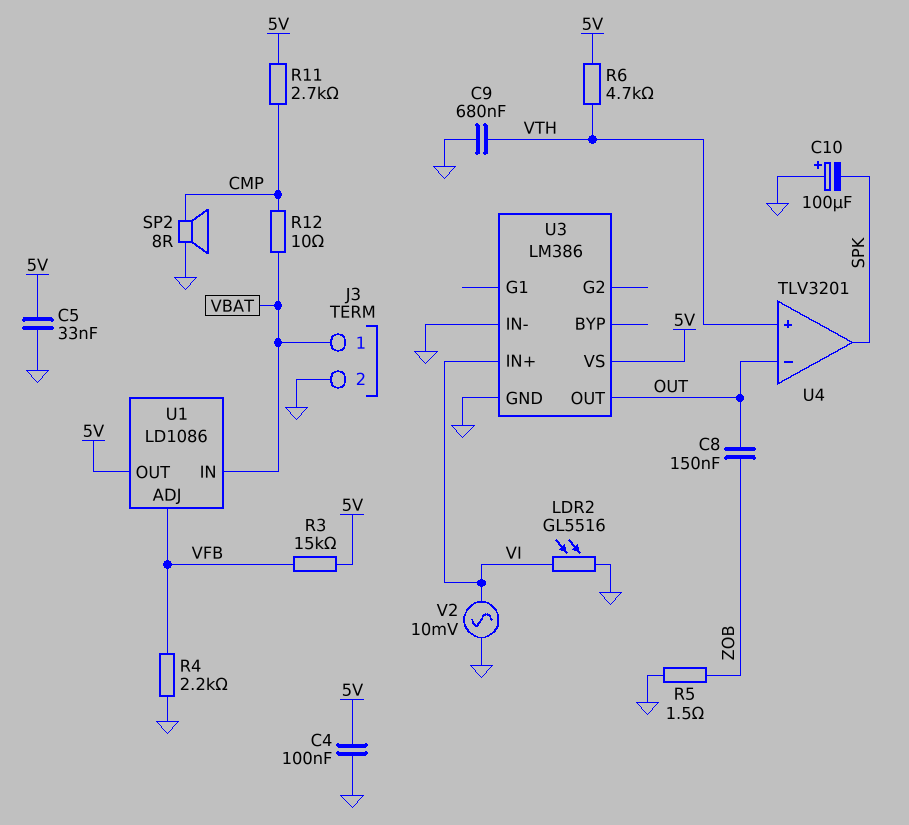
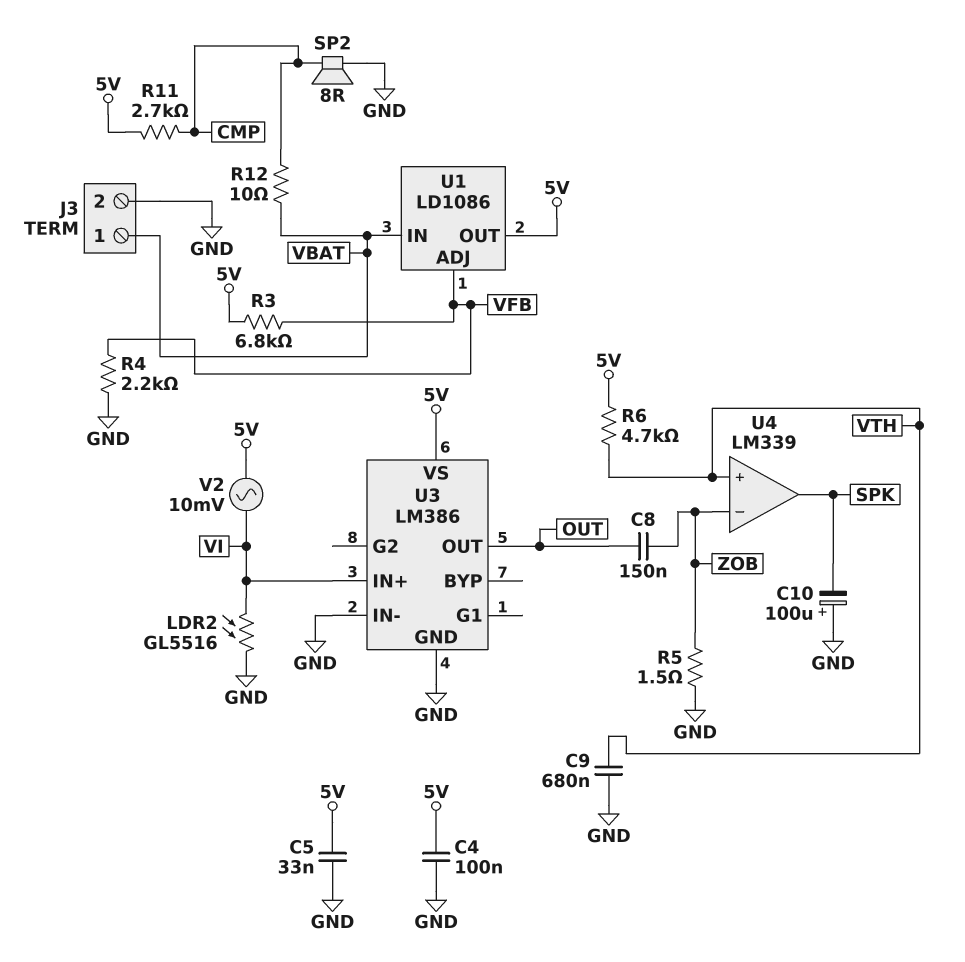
R3: 15k (5V, VFB) -> 6.8k (5V, VFB)
U4: TLV3201 -> LM339
U4 pin in-: OUT -> ZOB
V2: AC 10mV (GND, VI) -> AC 10mV (5V, VI)

